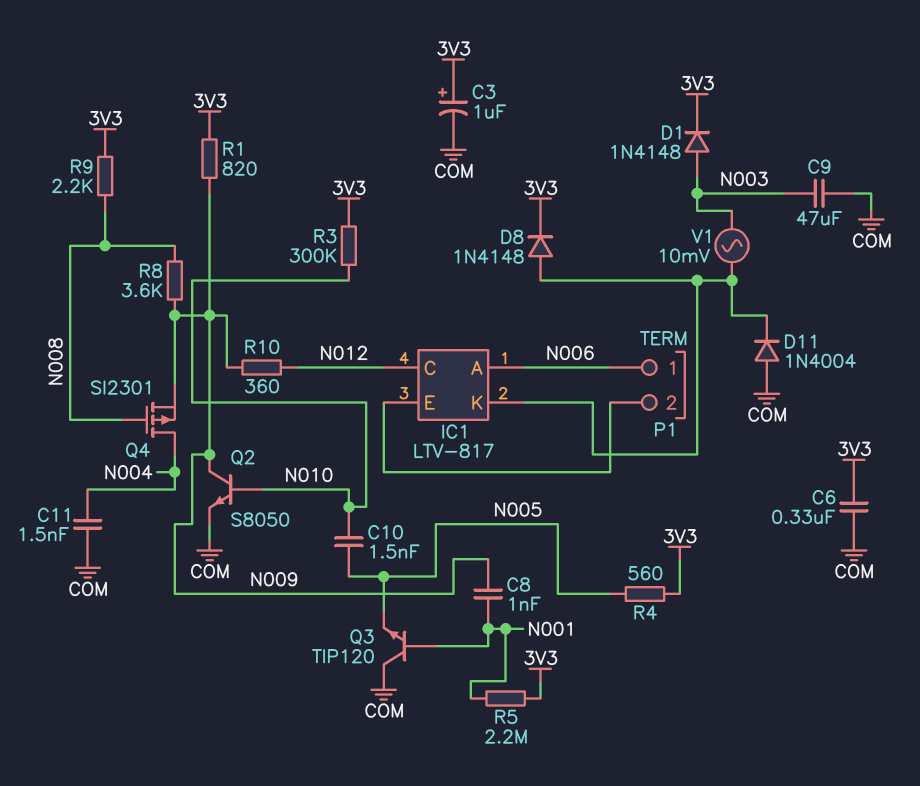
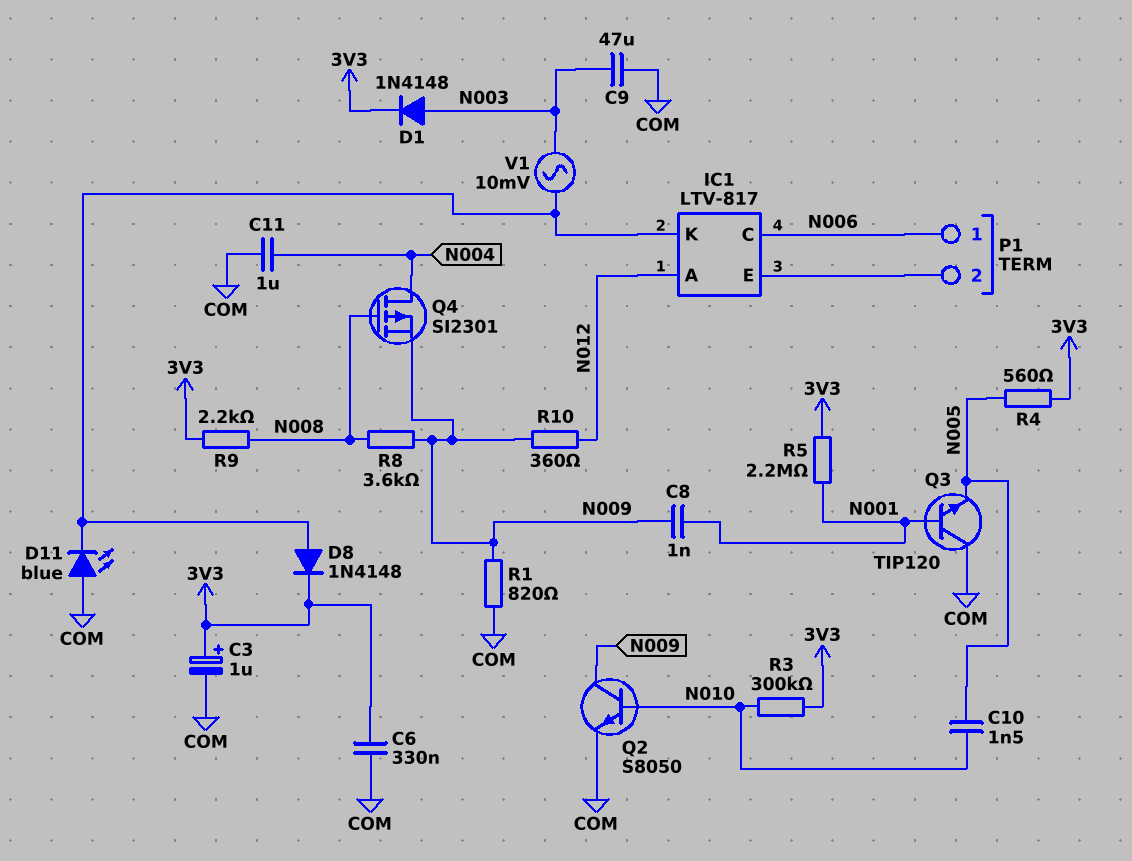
C11: 1.5nF (COM, N004) -> 1uF (COM, N004)
D11: diode 1N4004 (A COM, K IC1/K) -> LED blue (A COM, K IC1/K)
IC1 pin A: N006 -> N012
IC1 pin C: N012 -> N006
R1: 820 (3V3, N009) -> 820 (COM, N009)

